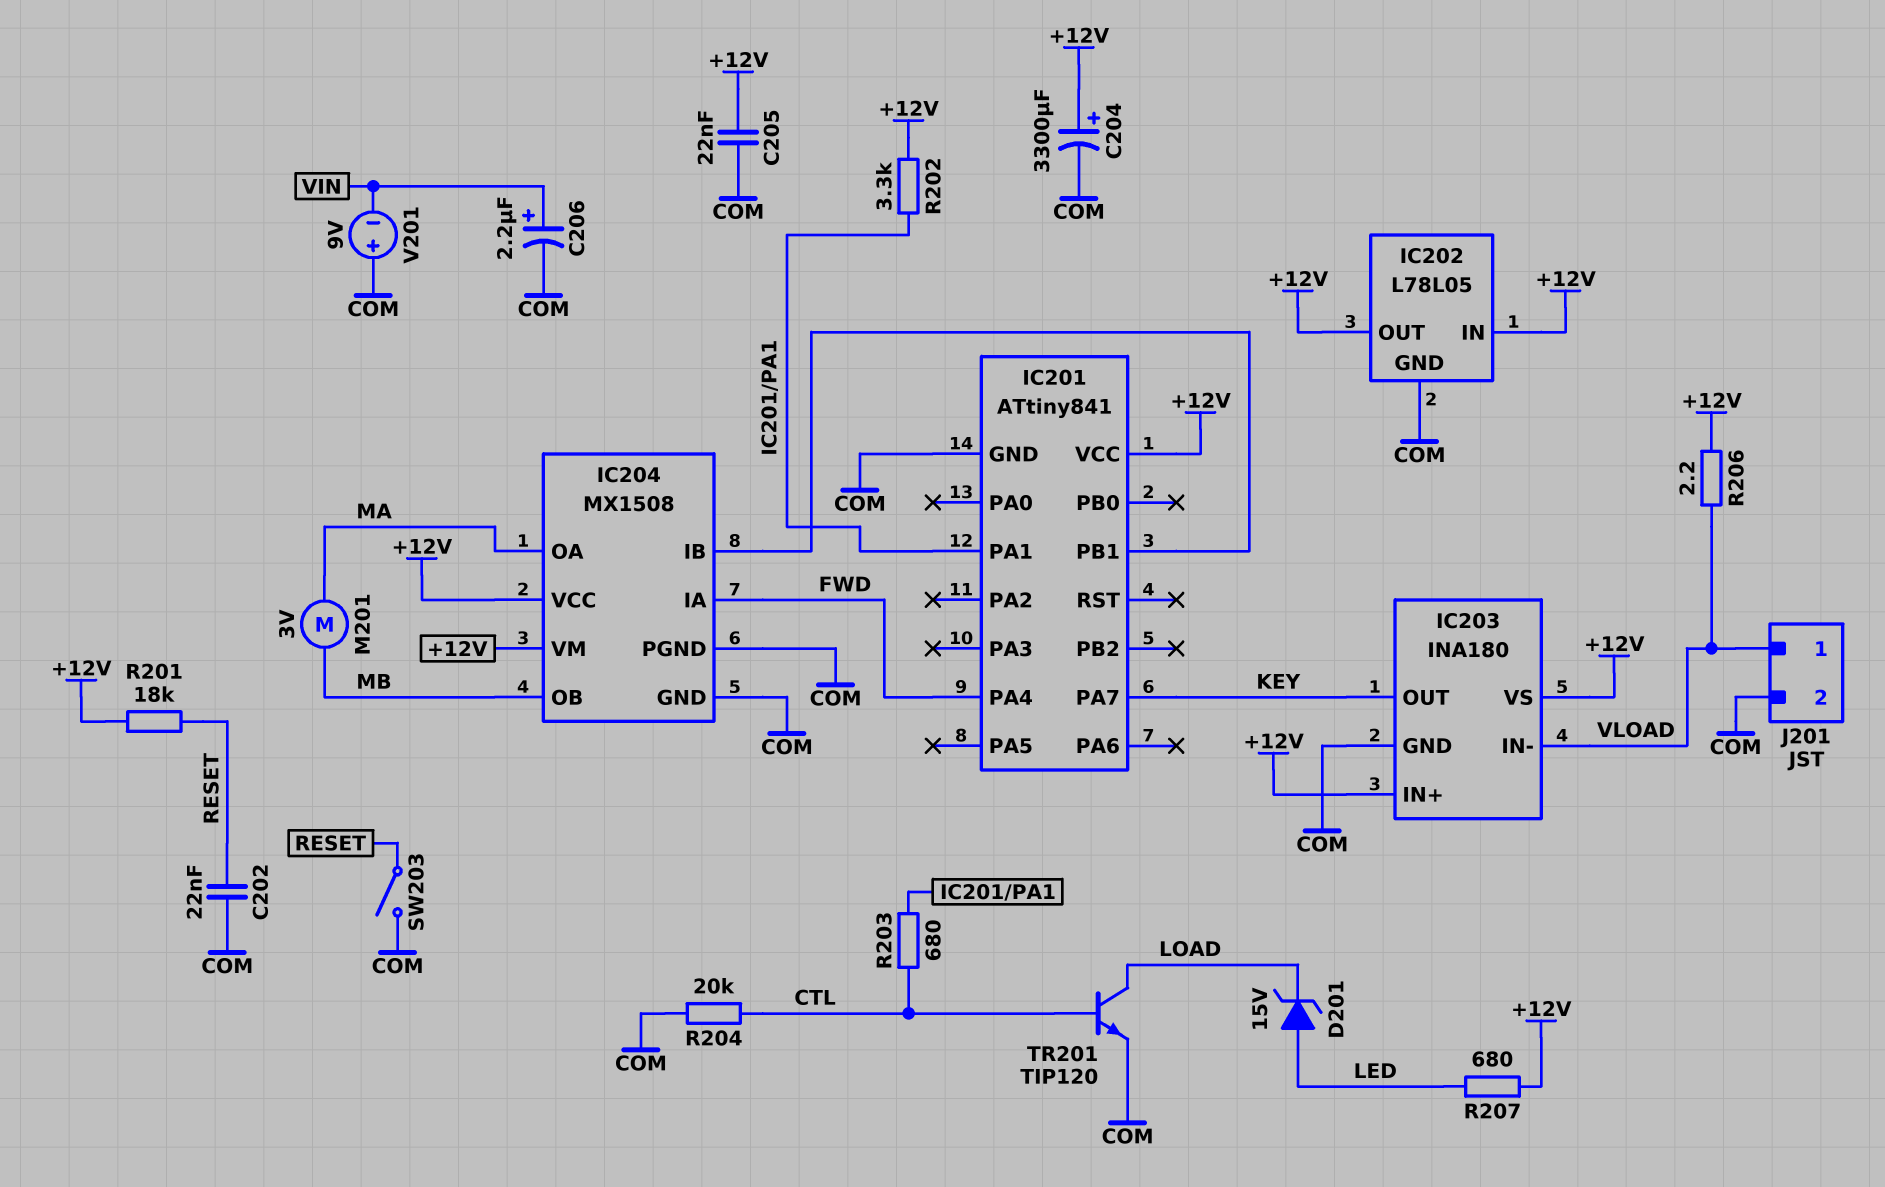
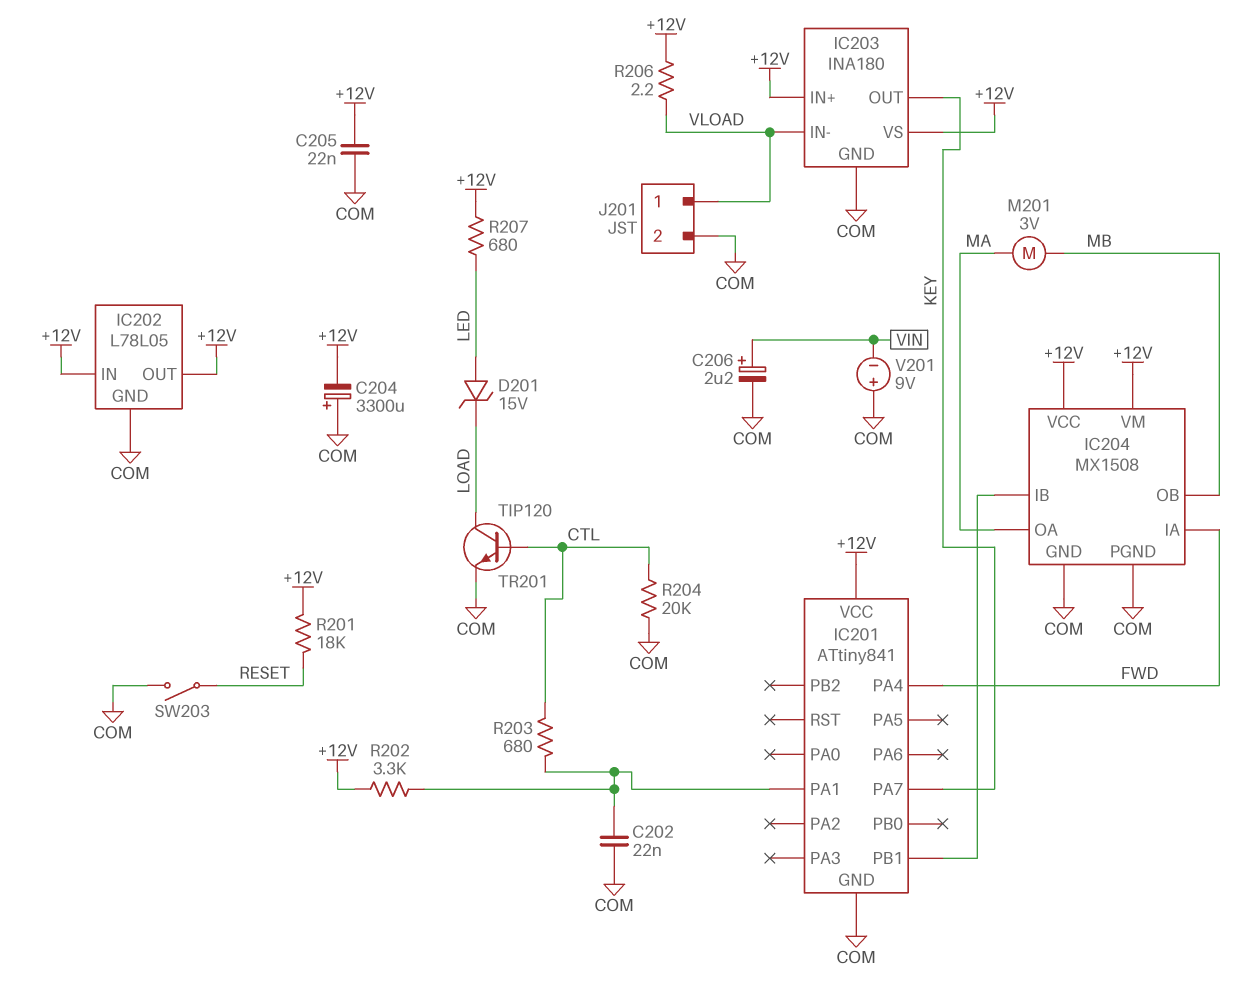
C202: 22nF (COM, RESET) -> 22nF (COM, IC201/PA1)
C204: 3300uF (plus +12V, minus COM) -> 3300uF (plus COM, minus +12V)

